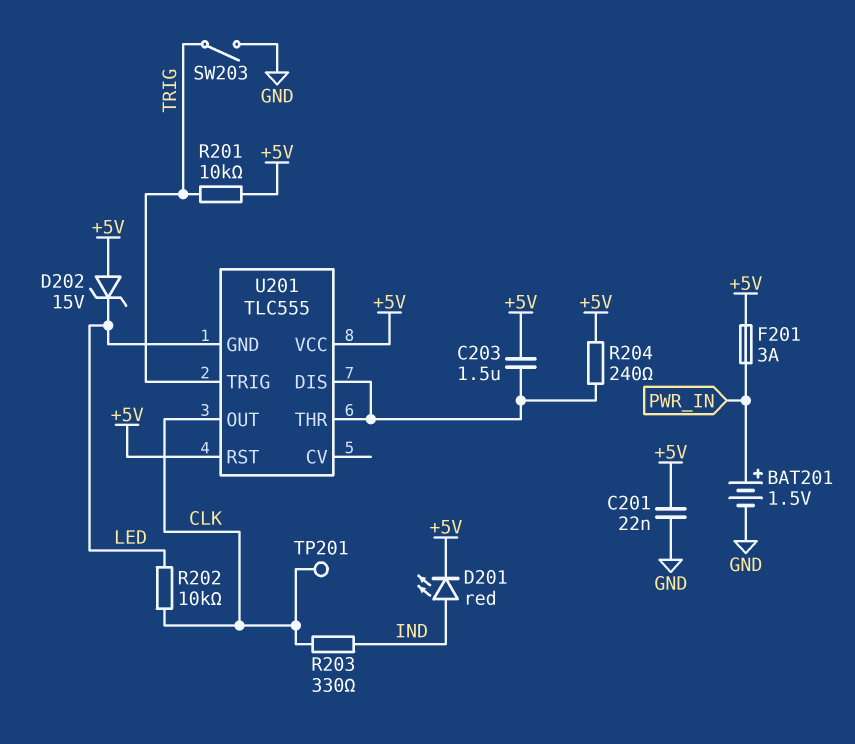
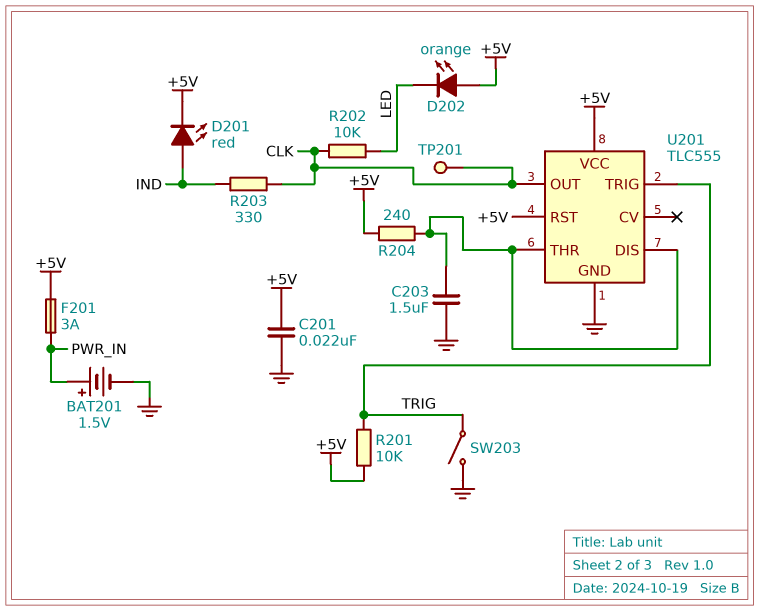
C203: 1.5uF (+5V, U201/DIS) -> 1.5uF (GND, U201/DIS)
D202: zener 15V (A +5V, K LED) -> LED orange (A +5V, K LED)
U201 pin GND: LED -> GND

